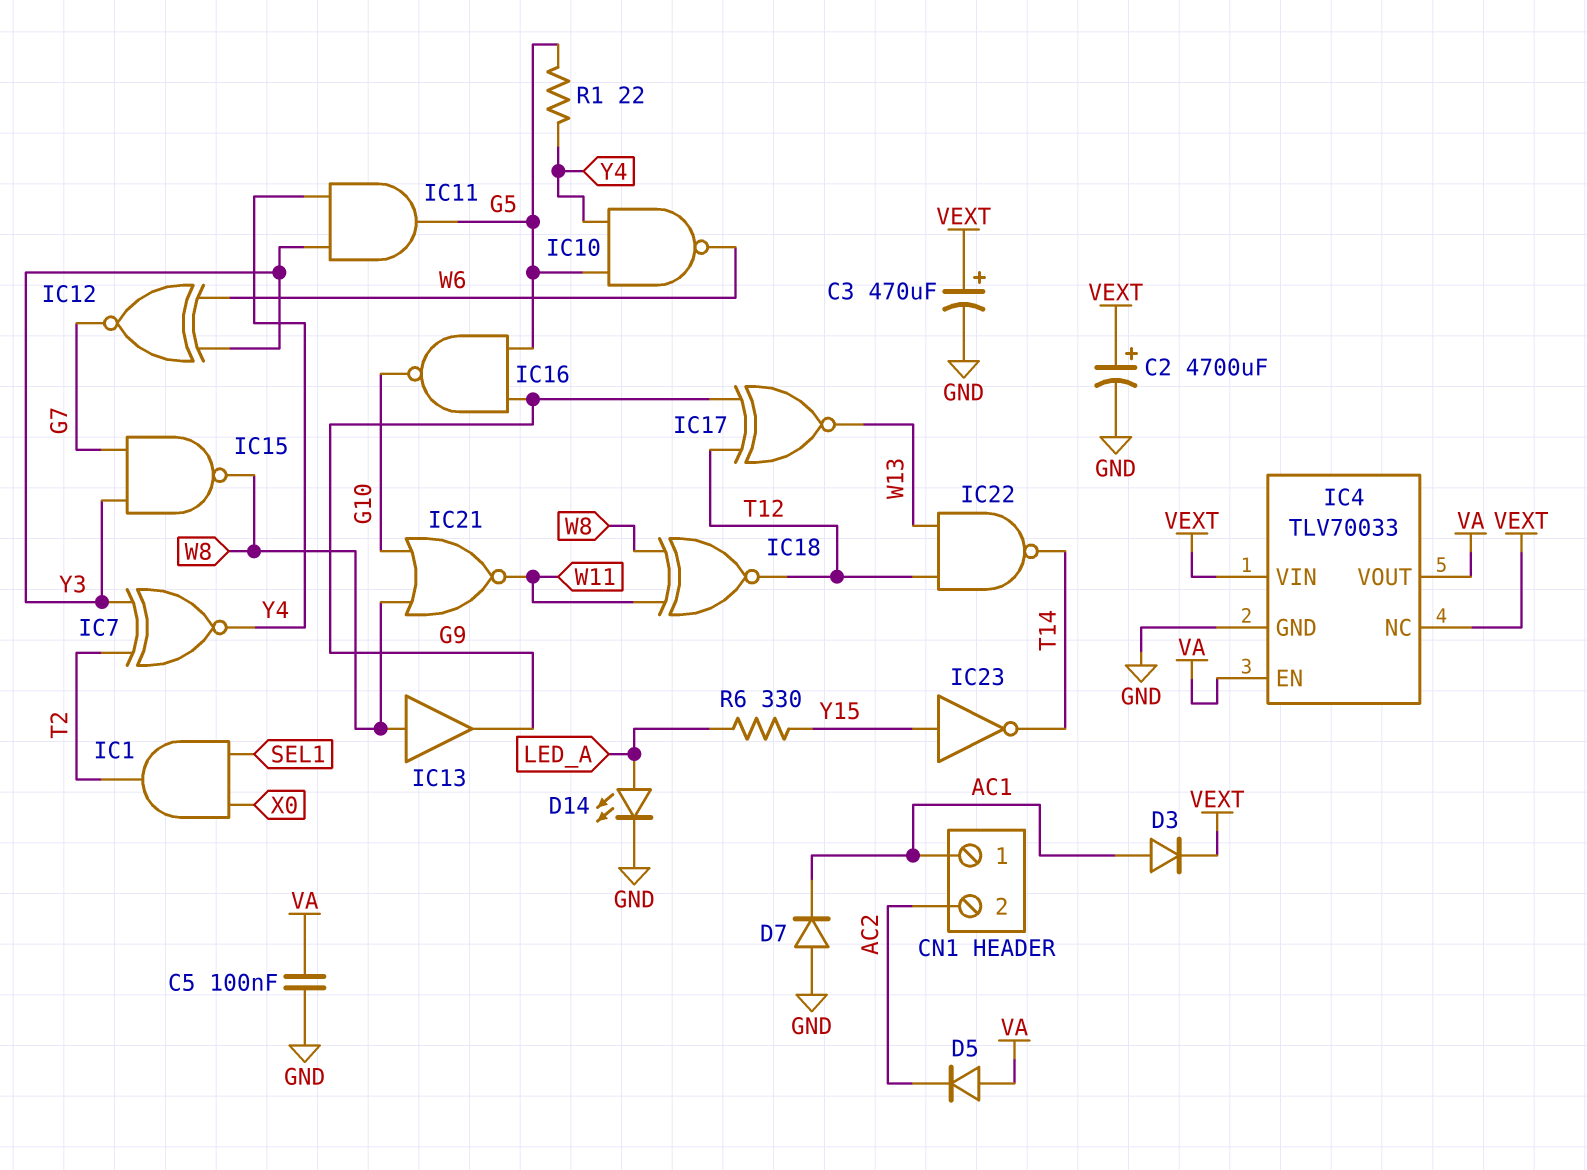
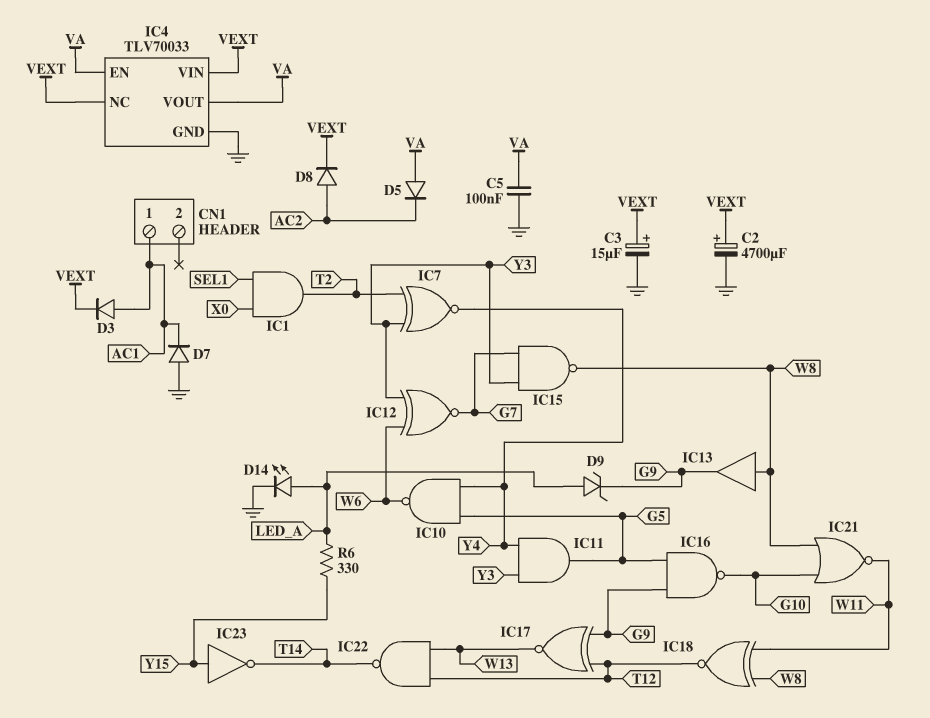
C3: 470uF (plus VEXT, minus GND) -> 15uF (plus VEXT, minus GND)
CN1 pin 2: AC2 -> none
D8: none -> diode (A AC2, K VEXT)
D9: none -> zener (A LED_A, K G9)
R1: 22 (G5, Y4) -> none

